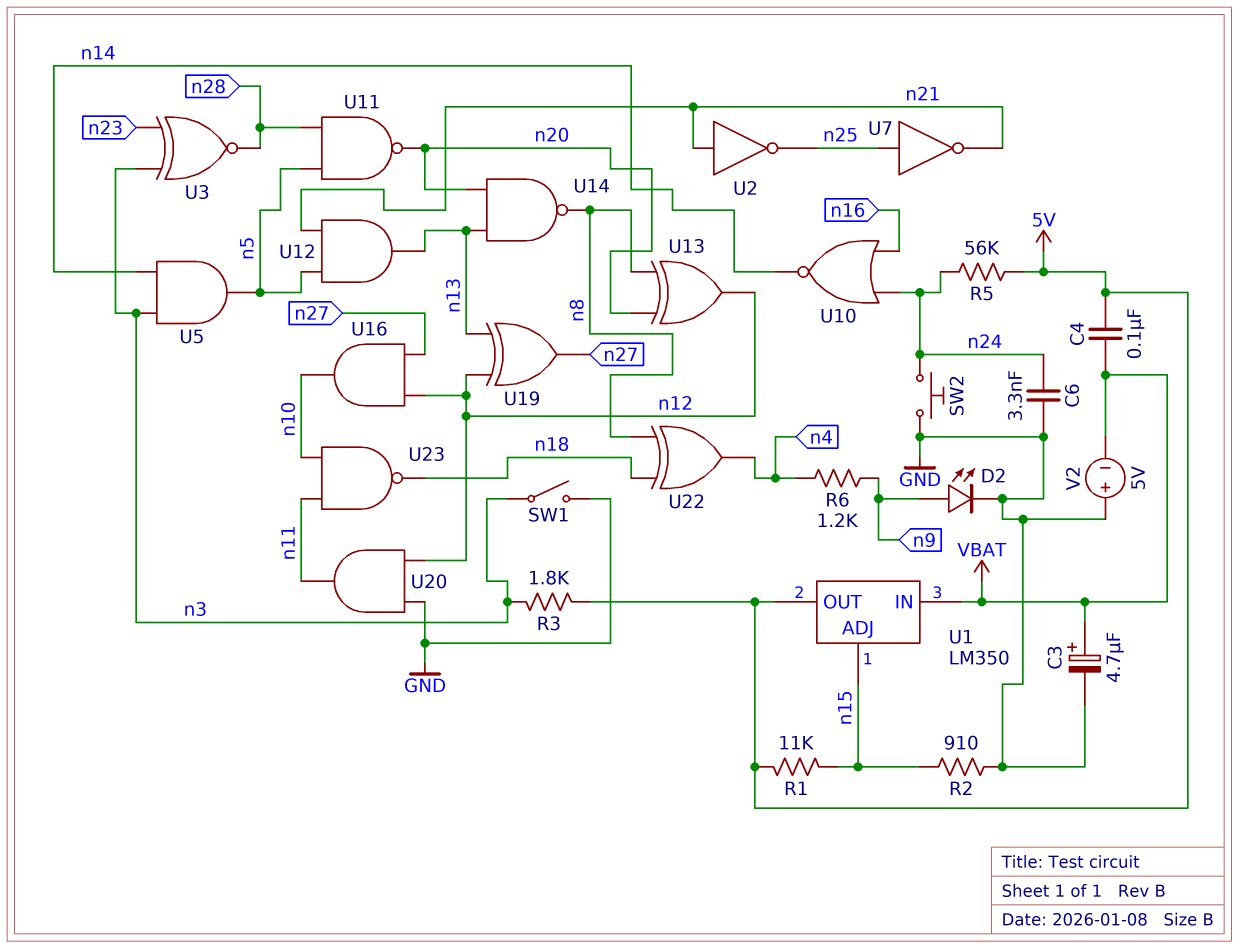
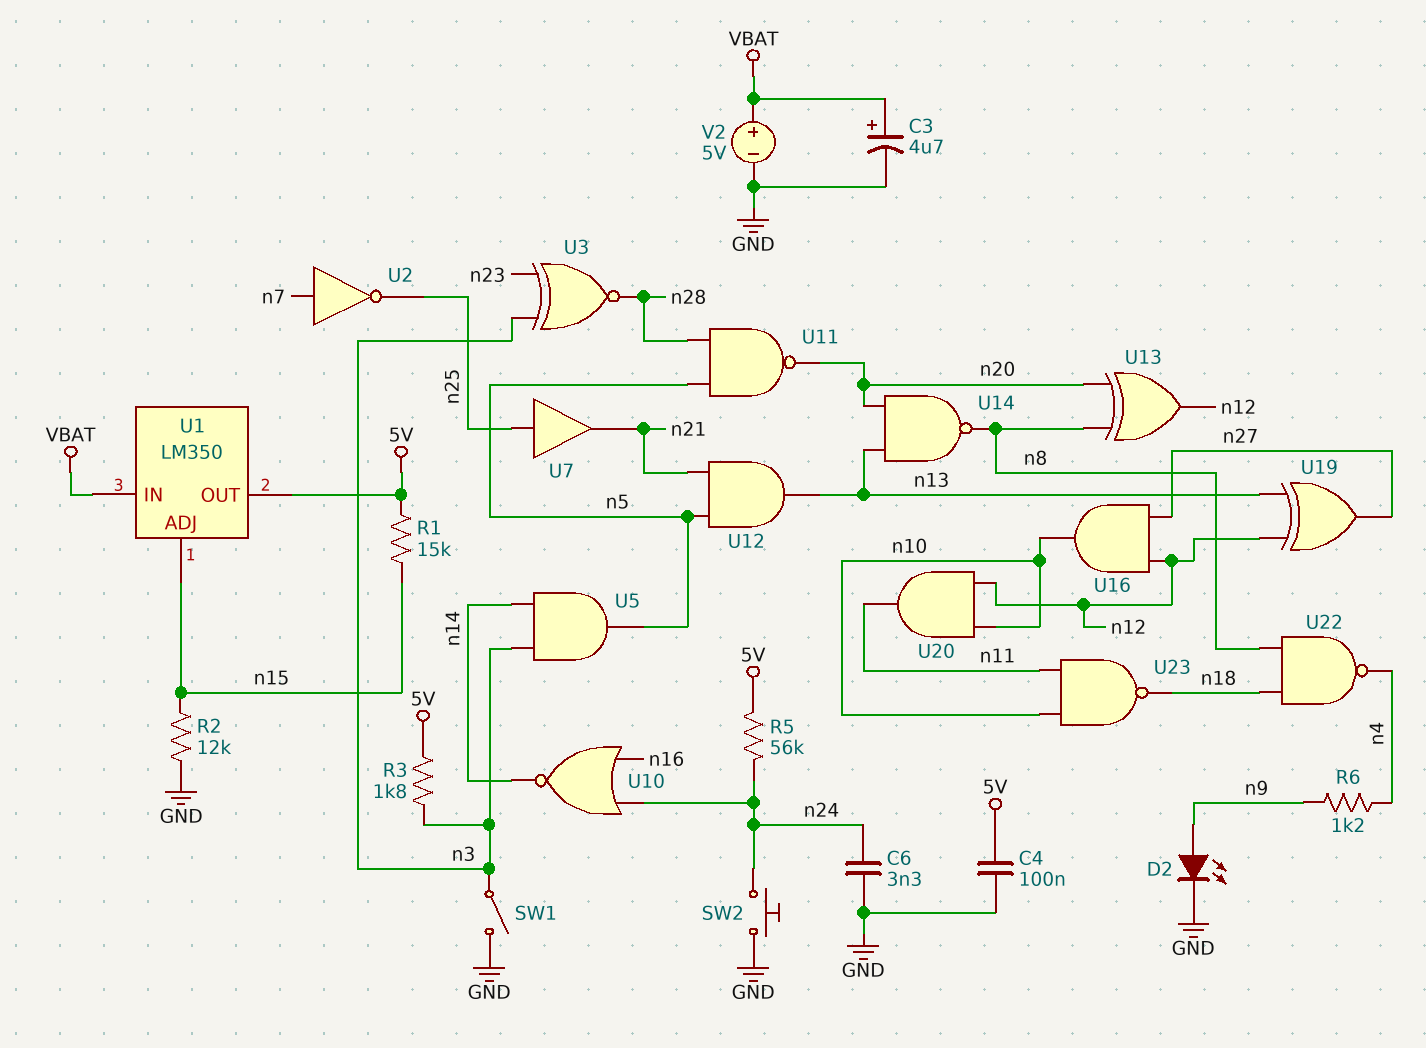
C4: 100nF (5V, VBAT) -> 100nF (5V, GND)
R1: 11k (5V, n15) -> 15k (5V, n15)
R2: 910 (GND, n15) -> 12k (GND, n15)
U2: NOT (in n21, out n25) -> NOT (in n7, out n25)
U7: NOT (in n25, out n21) -> buffer (in n25, out n21)
U20: AND (in GND, in n12, out n11) -> AND (in n10, in n12, out n11)
U22: XOR (in n8, in n18, out n4) -> NAND (in n8, in n18, out n4)
V2: 5V (plus GND, minus VBAT) -> 5V (plus VBAT, minus GND)

